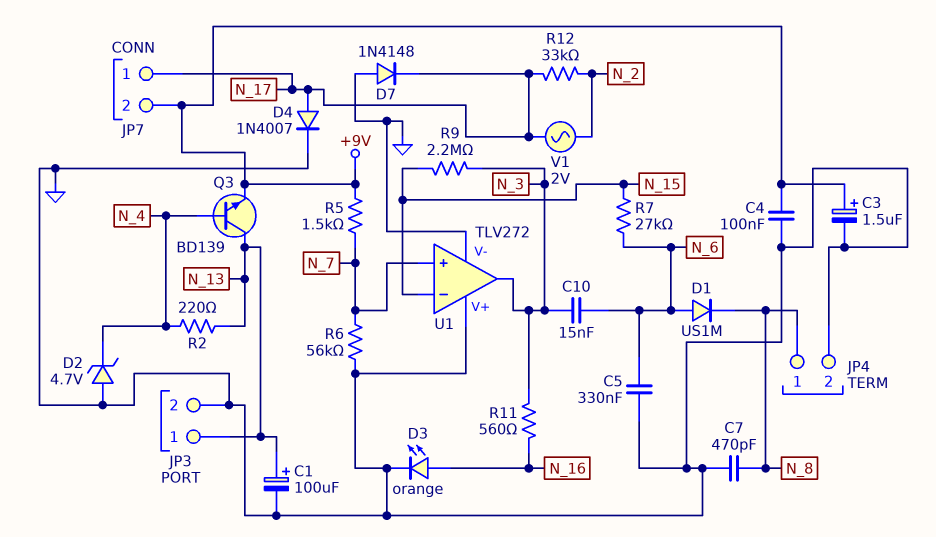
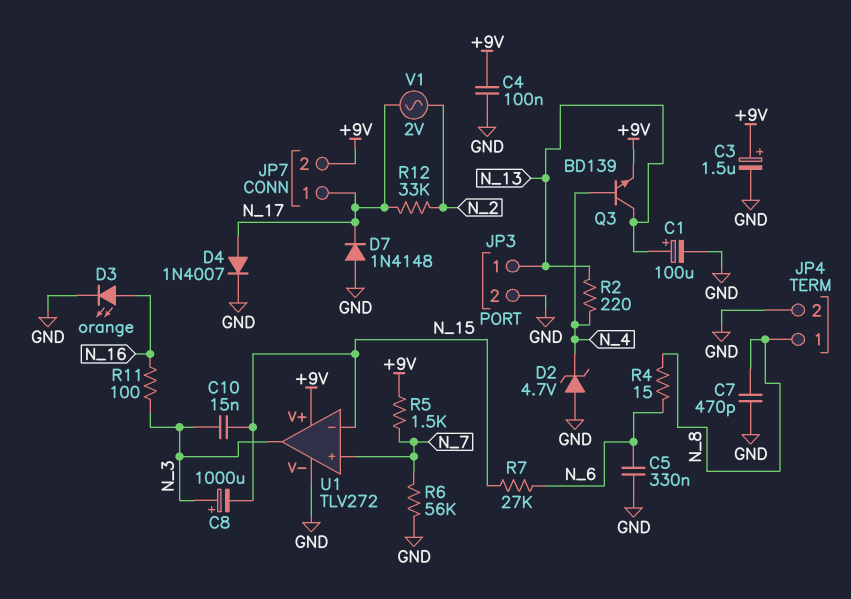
C8: none -> 1000uF (plus N_3, minus N_15)
C10: 15nF (N_3, N_6) -> 15nF (N_3, N_15)
D1: diode US1M (A N_6, K N_8) -> none
R4: none -> 15 (N_6, N_8)
R9: 2.2M (N_3, N_15) -> none
R11: 560 (N_3, N_16) -> 100 (N_3, N_16)
U1 pin V+: GND -> +9V

